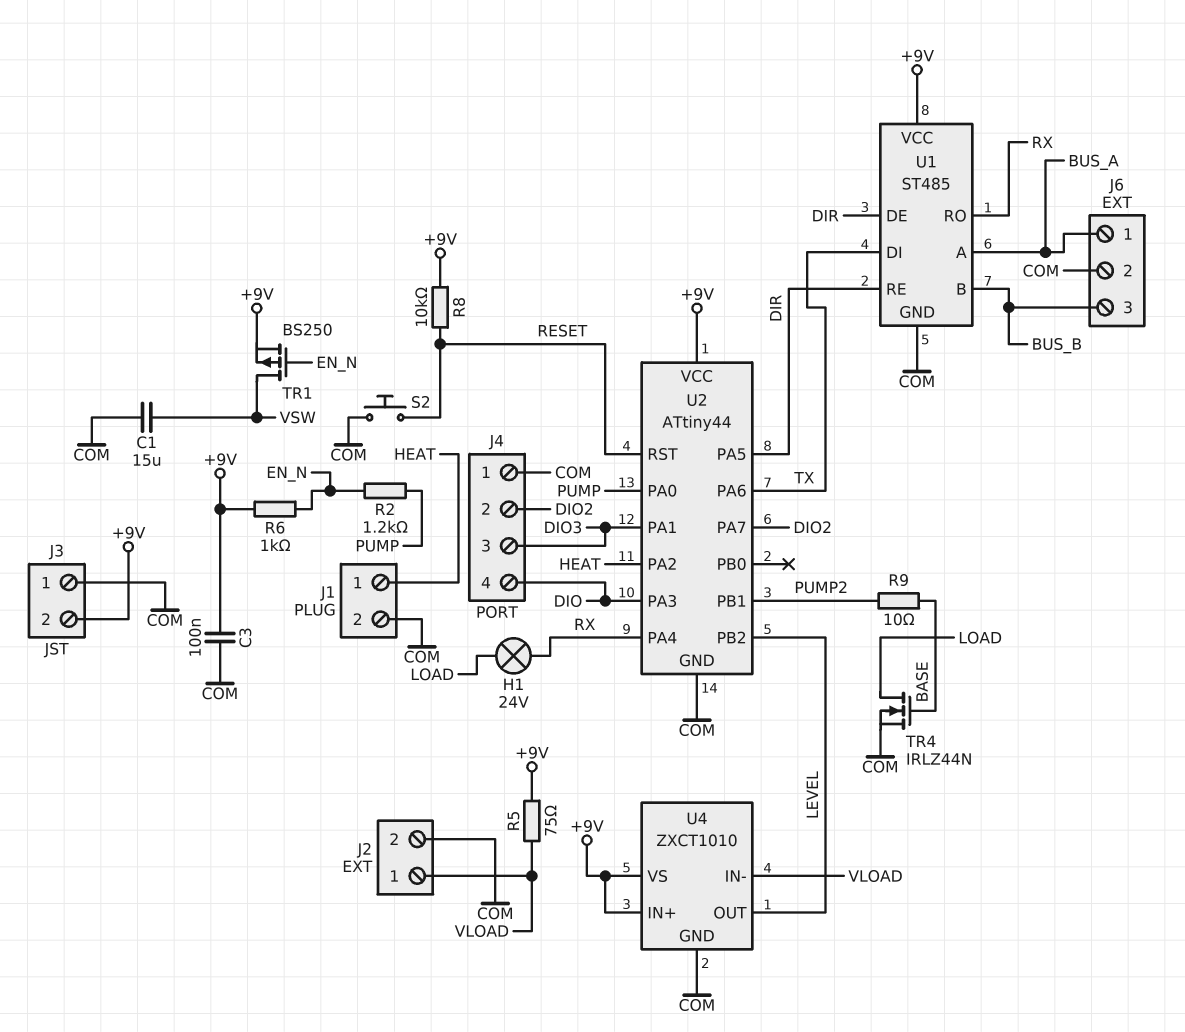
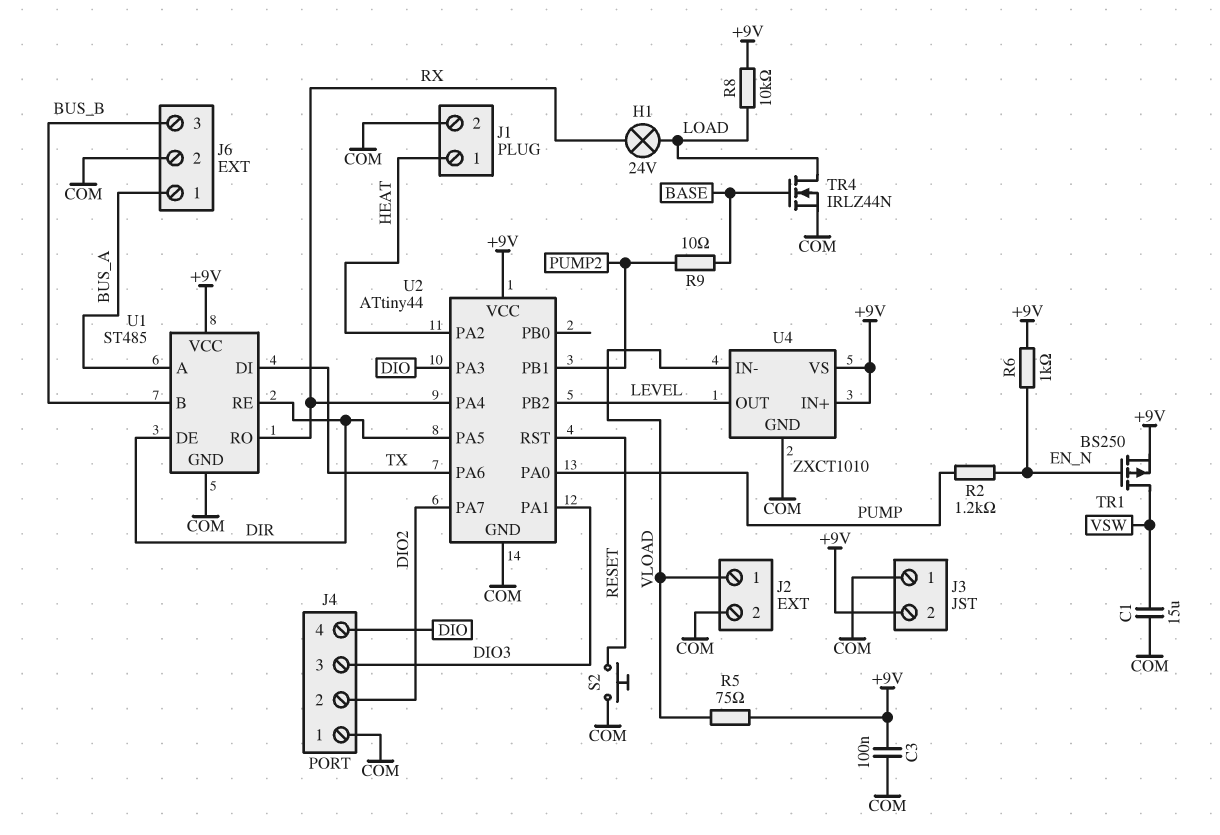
R8: 10k (+9V, RESET) -> 10k (+9V, LOAD)

